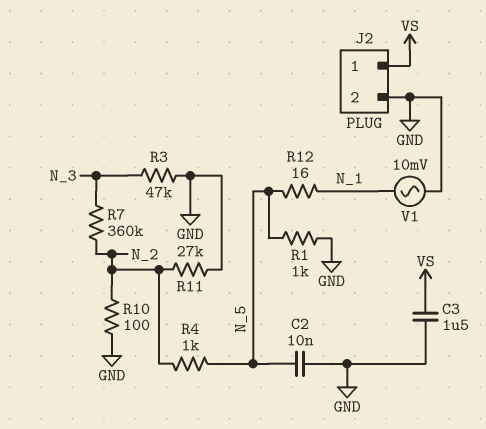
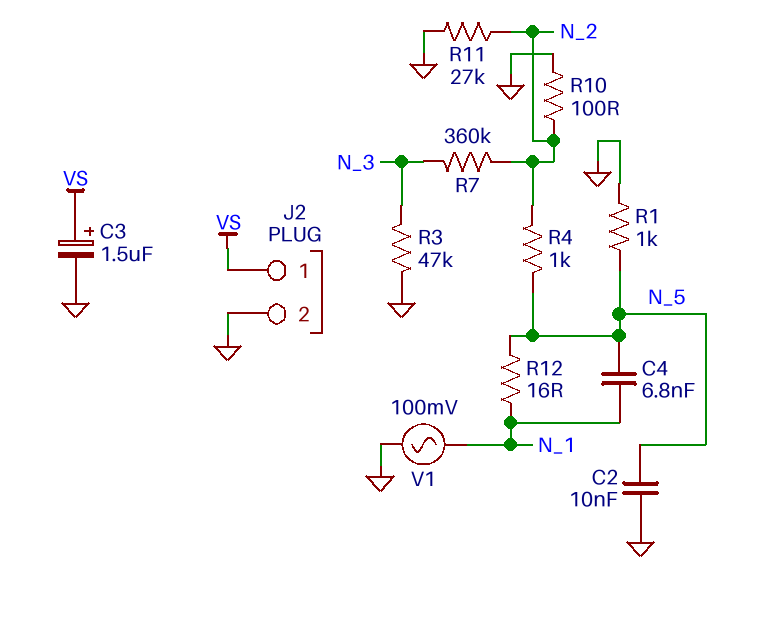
C3: 1.5uF (GND, VS) -> 1.5uF (plus VS, minus GND)
C4: none -> 6.8nF (N_1, N_5)
V1: AC 10mV (GND, N_1) -> AC 100mV (GND, N_1)

